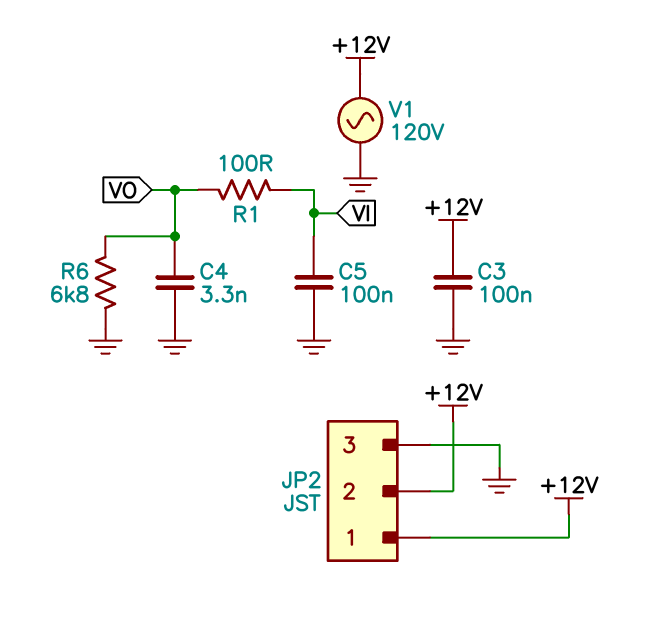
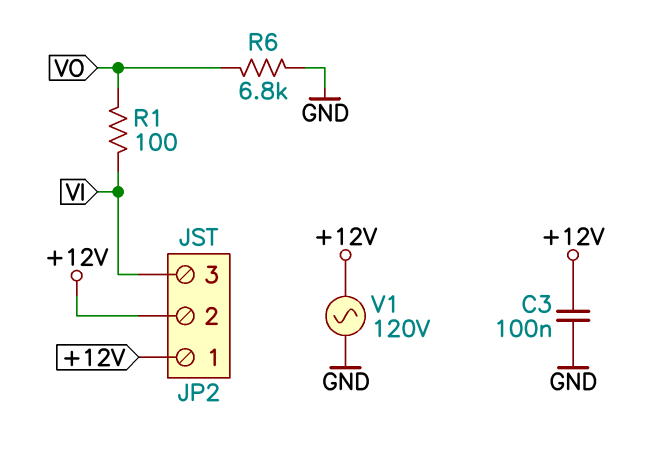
C4: 3.3nF (GND, VO) -> none
C5: 100nF (GND, VI) -> none
JP2 pin 3: GND -> VI

